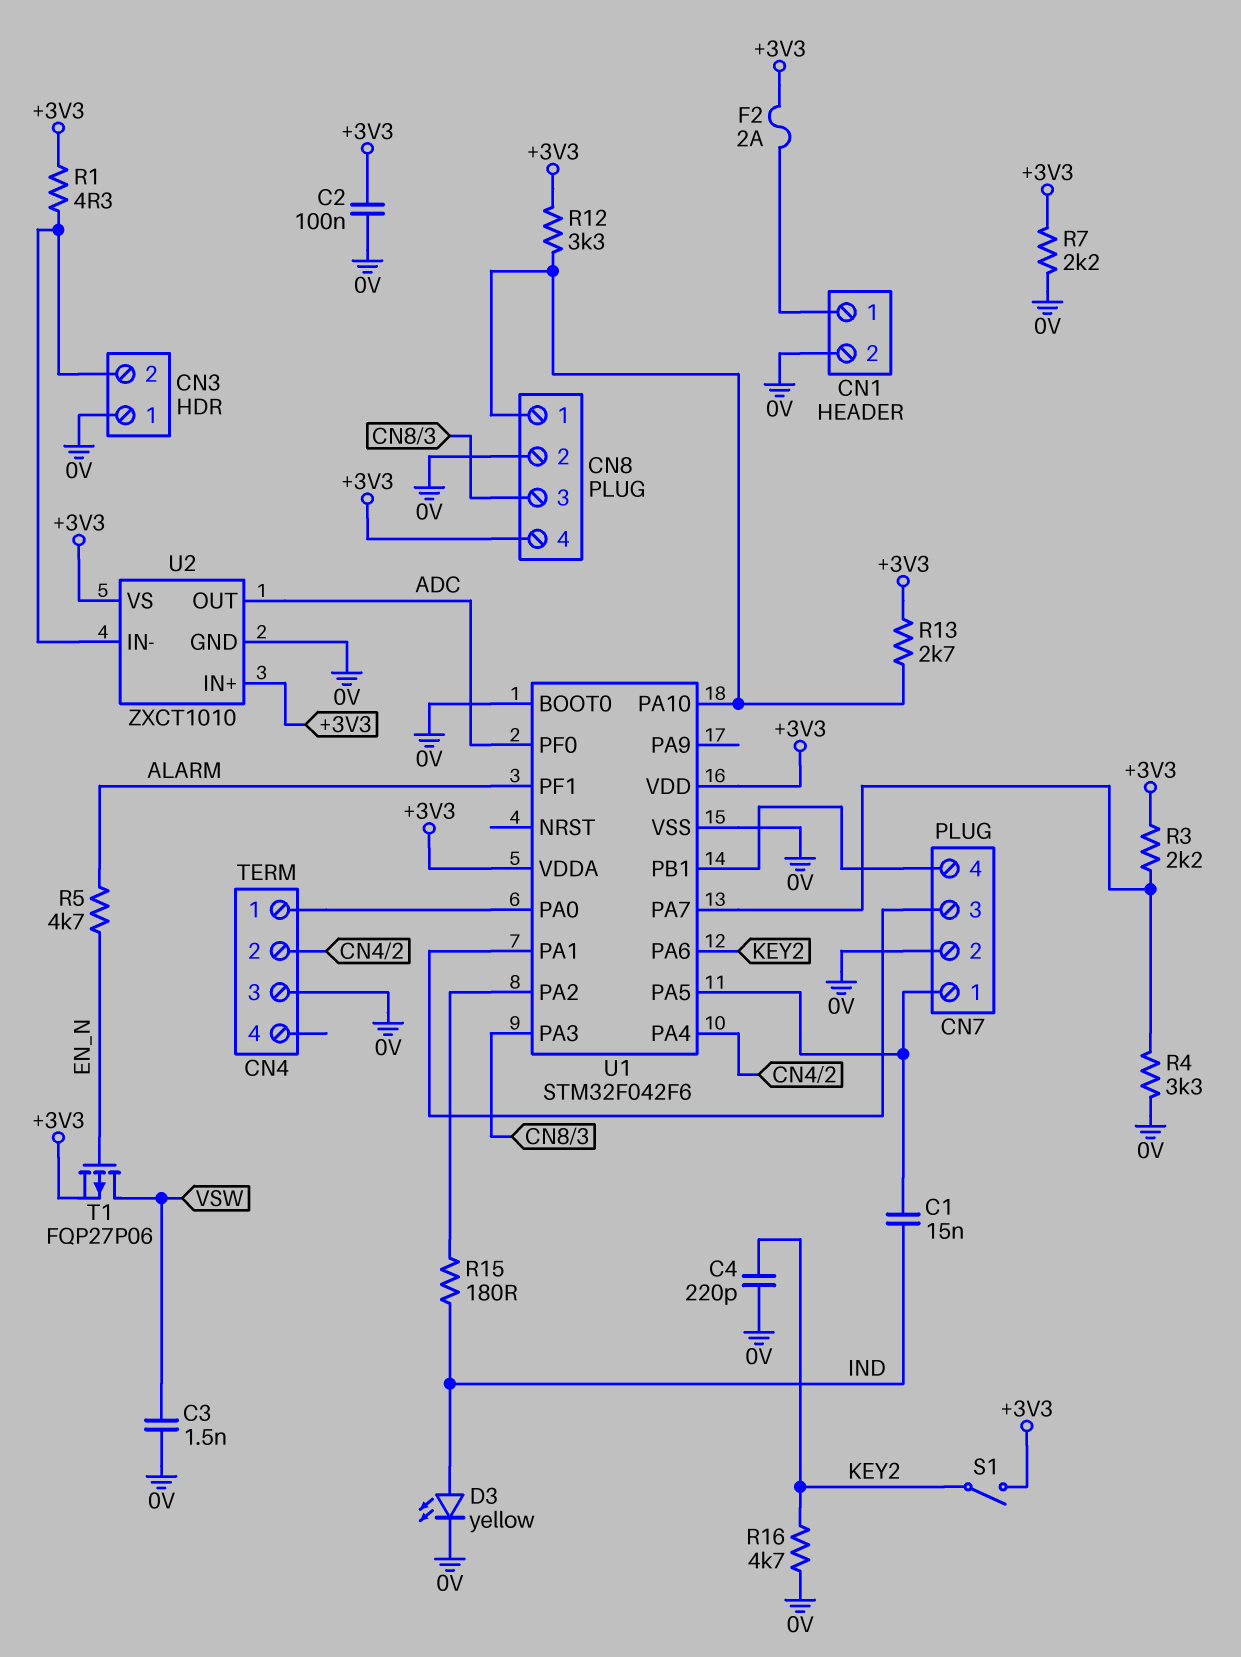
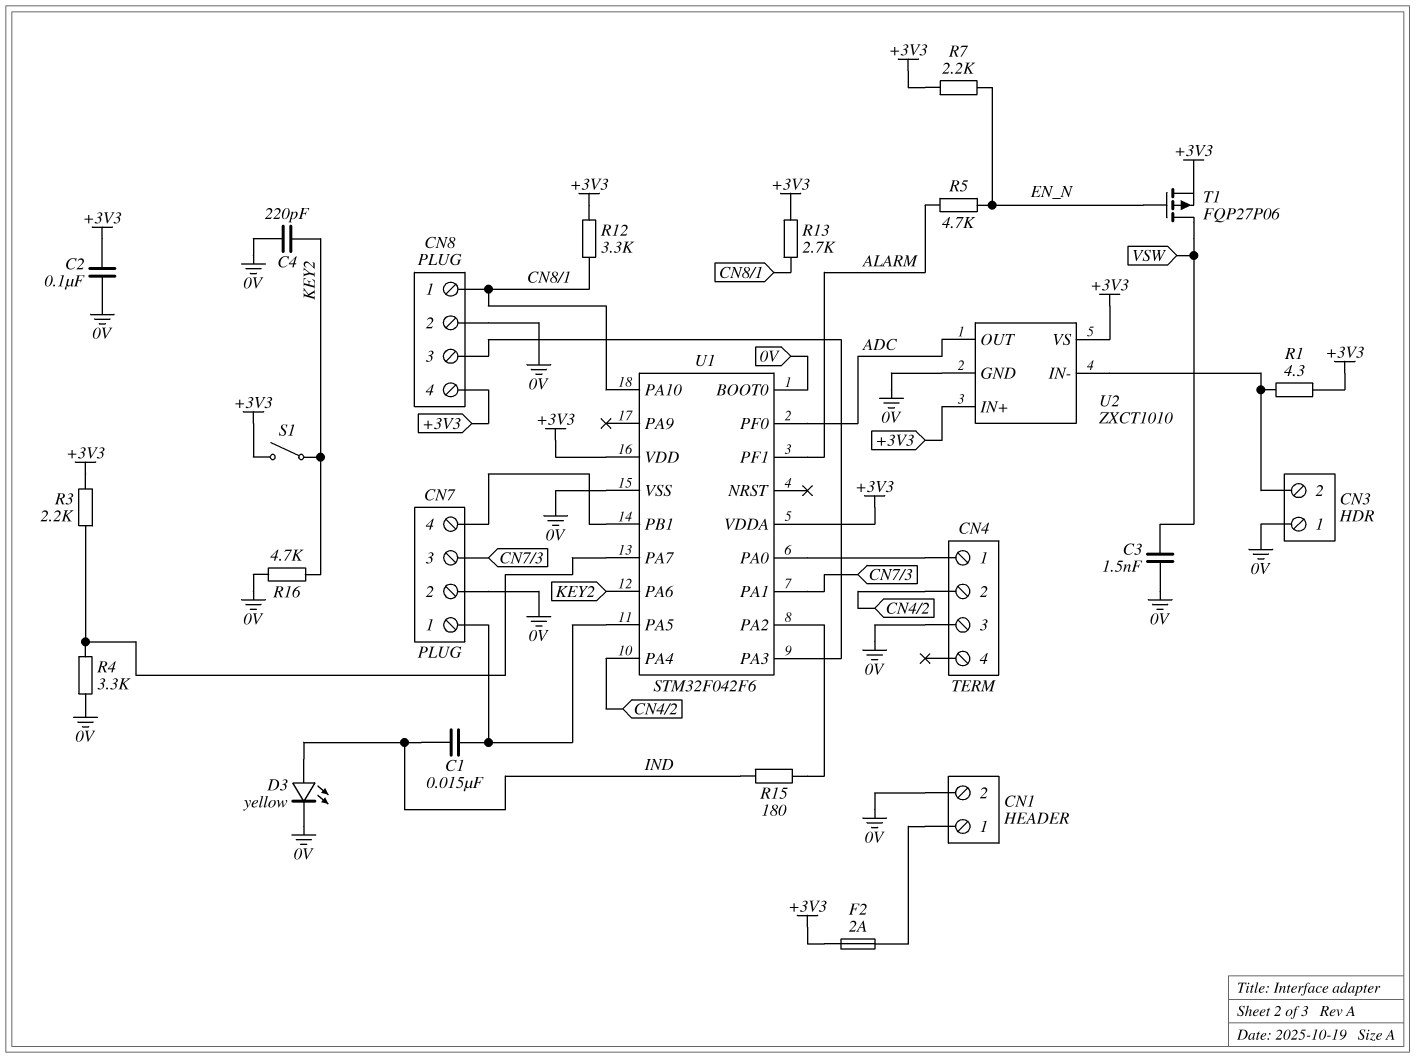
R7: 2.2k (+3V3, 0V) -> 2.2k (+3V3, EN_N)

